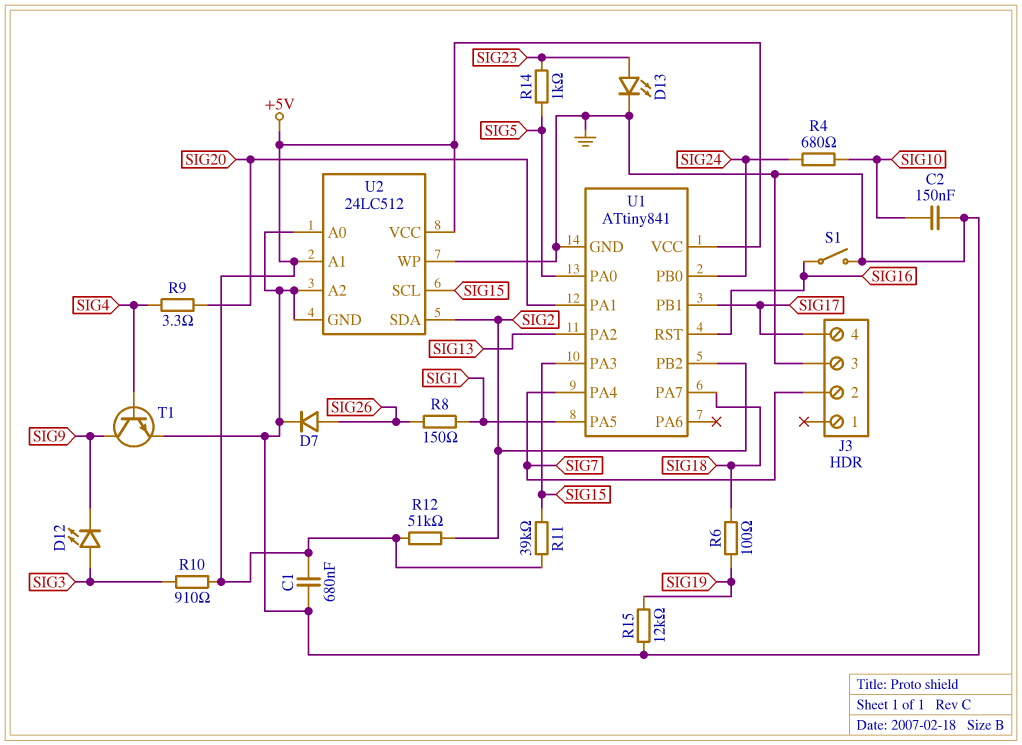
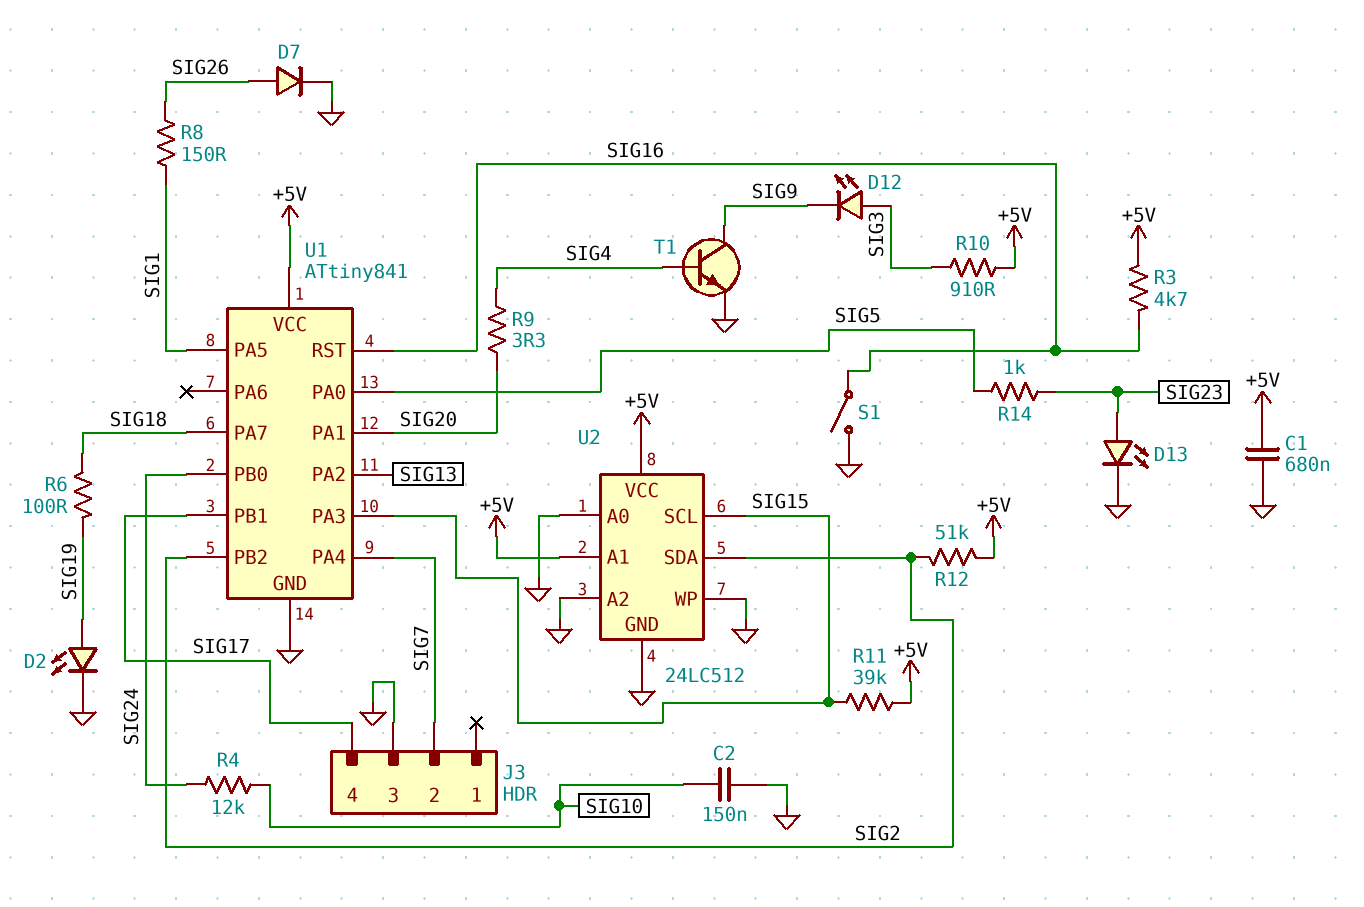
D2: none -> LED (A SIG19, K GND)
R3: none -> 4.7k (+5V, SIG16)
R4: 680 (SIG10, SIG24) -> 12k (SIG10, SIG24)
R15: 12k (GND, SIG19) -> none

